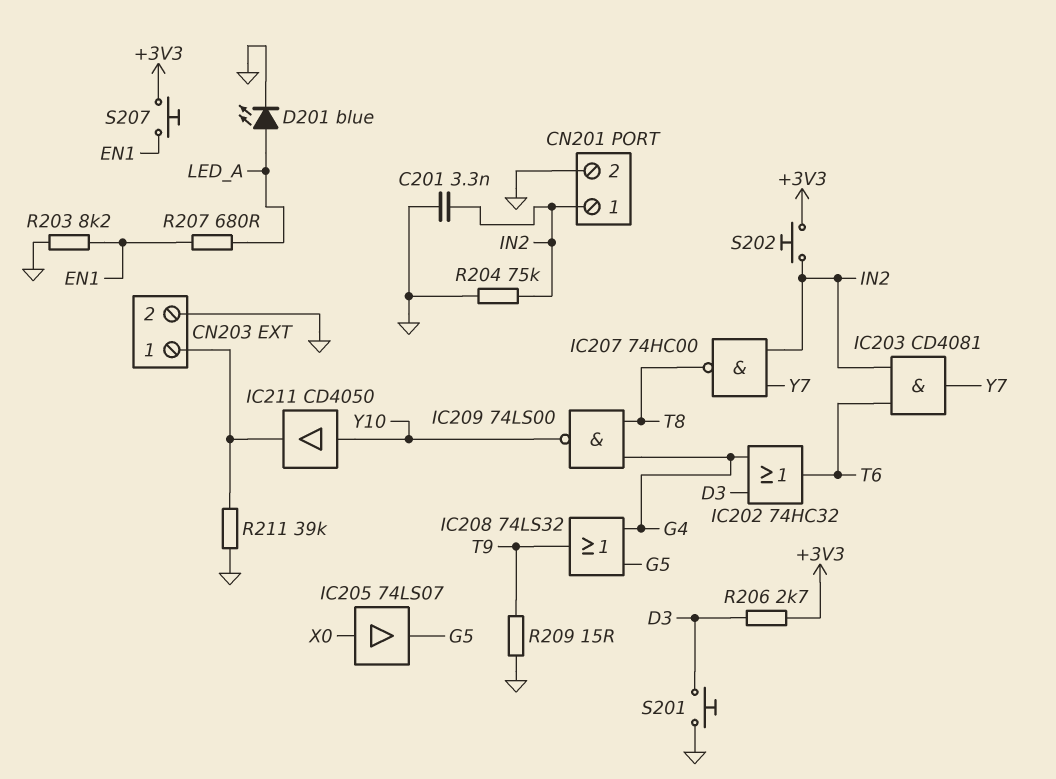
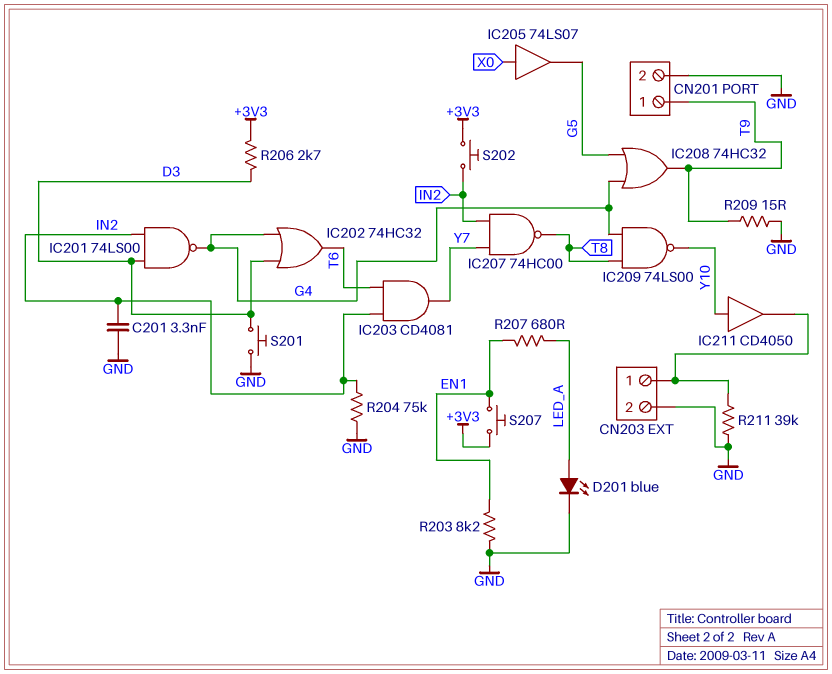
CN201 pin 1: IN2 -> T9
IC201: none -> NAND 74LS00 (in D3, in IN2, out G4)
IC208: OR 74LS32 (in G4, in G5, out T9) -> OR 74HC32 (in G4, in G5, out T9)

